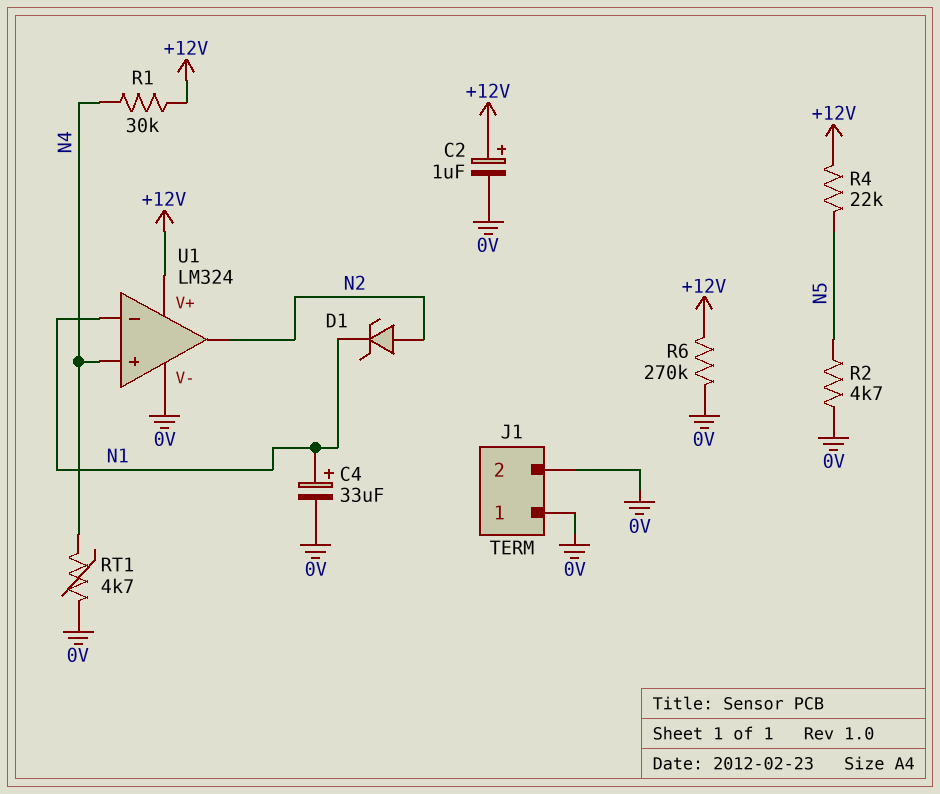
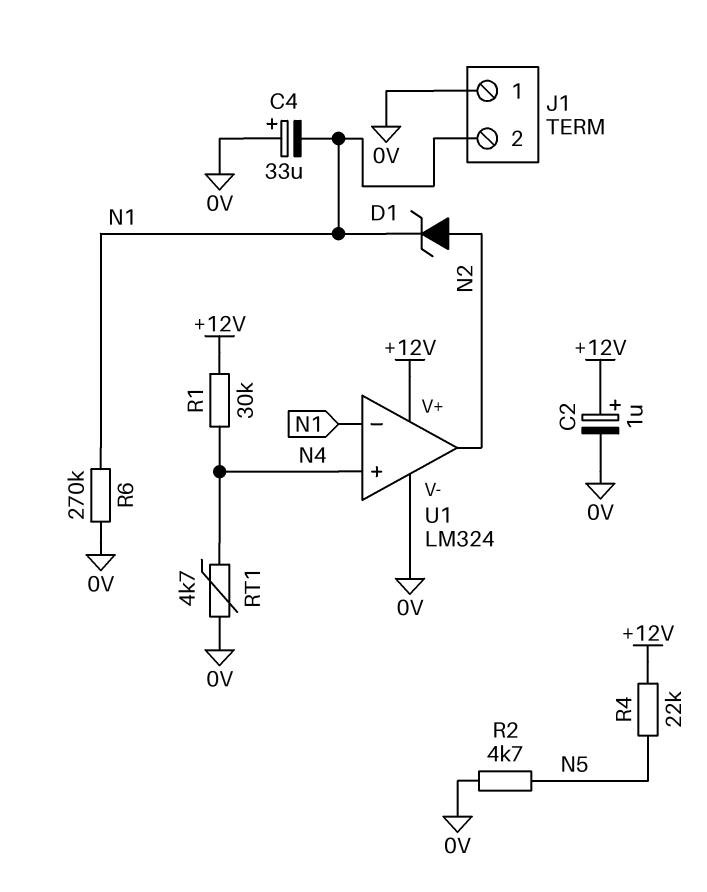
C4: 33uF (plus N1, minus 0V) -> 33uF (plus 0V, minus N1)
J1 pin 2: 0V -> N1
R6: 270k (+12V, 0V) -> 270k (0V, N1)

